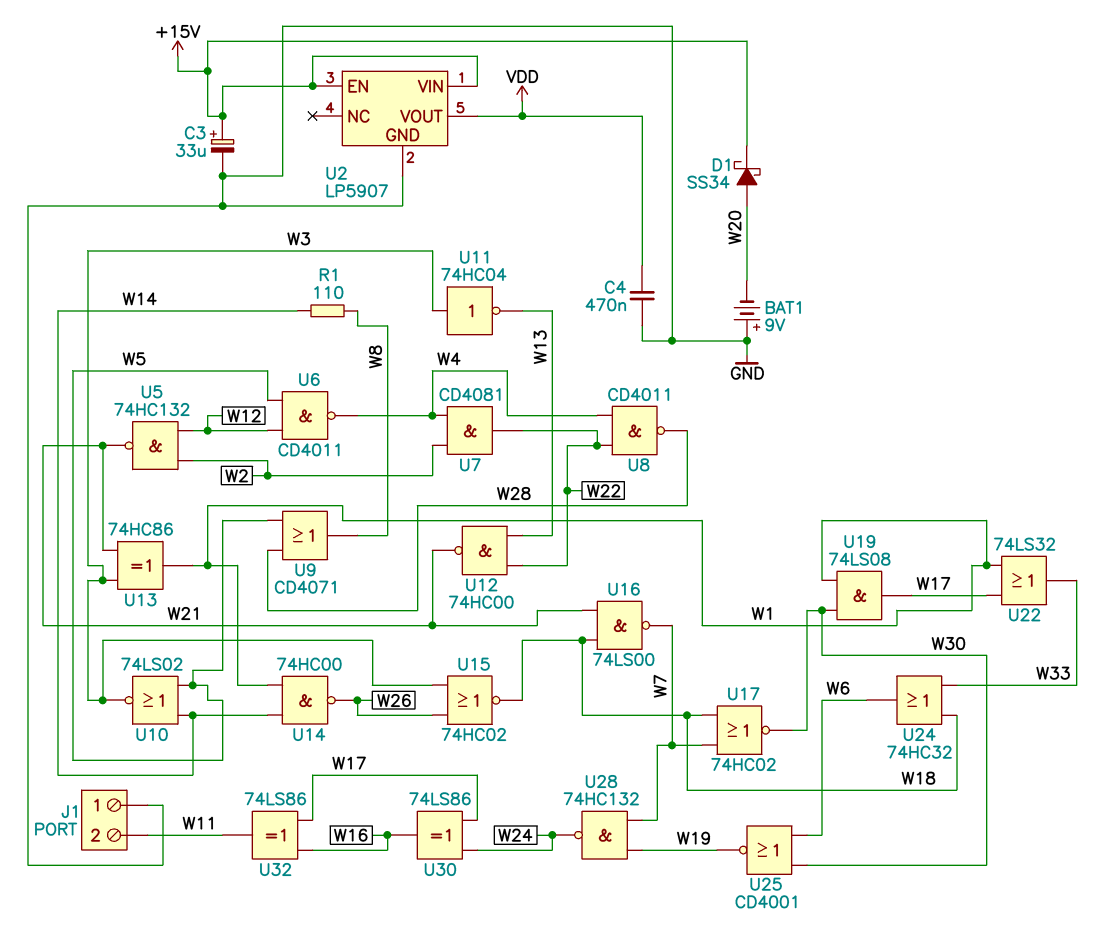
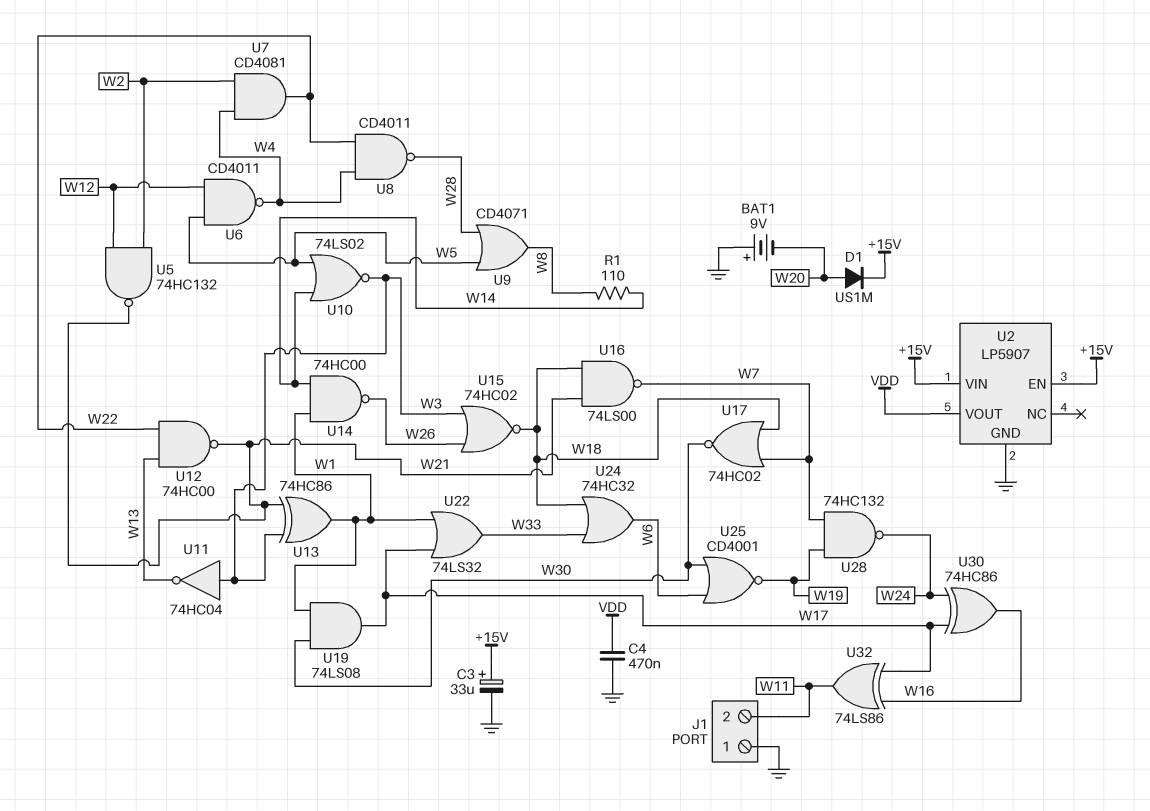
D1: schottky SS34 (A W20, K +15V) -> diode US1M (A W20, K +15V)
U30: XOR 74LS86 (in W17, in W24, out W16) -> XOR 74HC86 (in W17, in W24, out W16)

